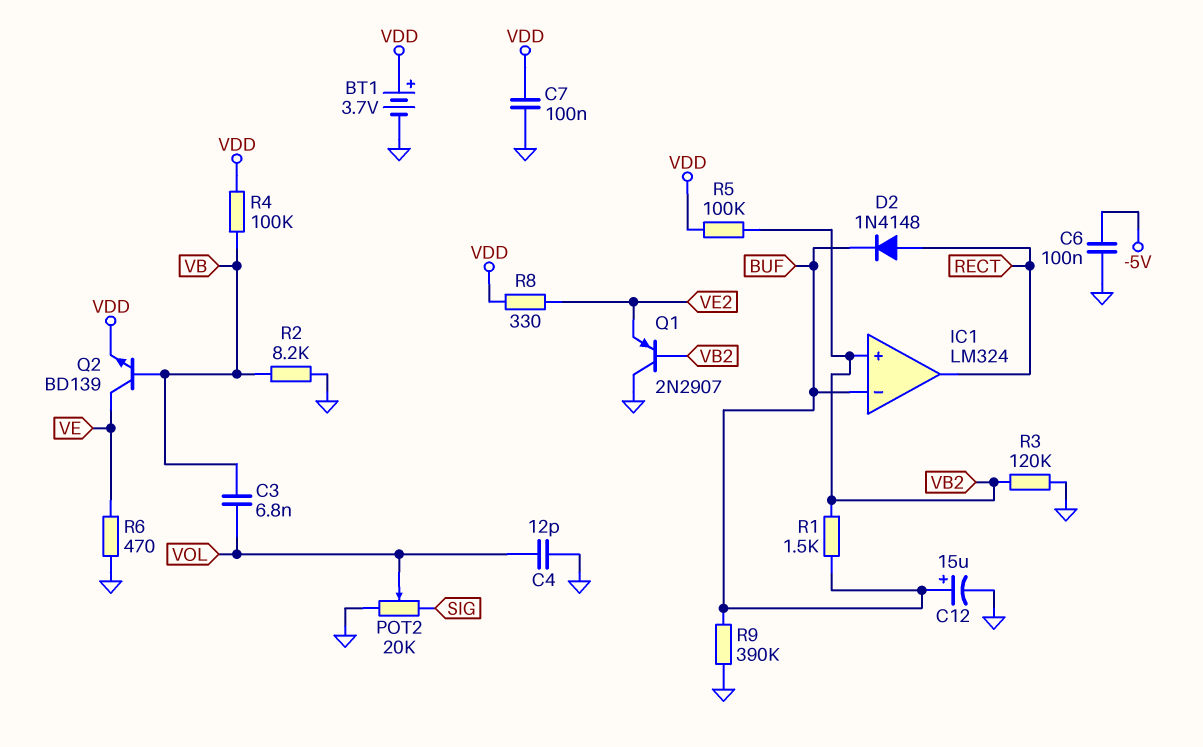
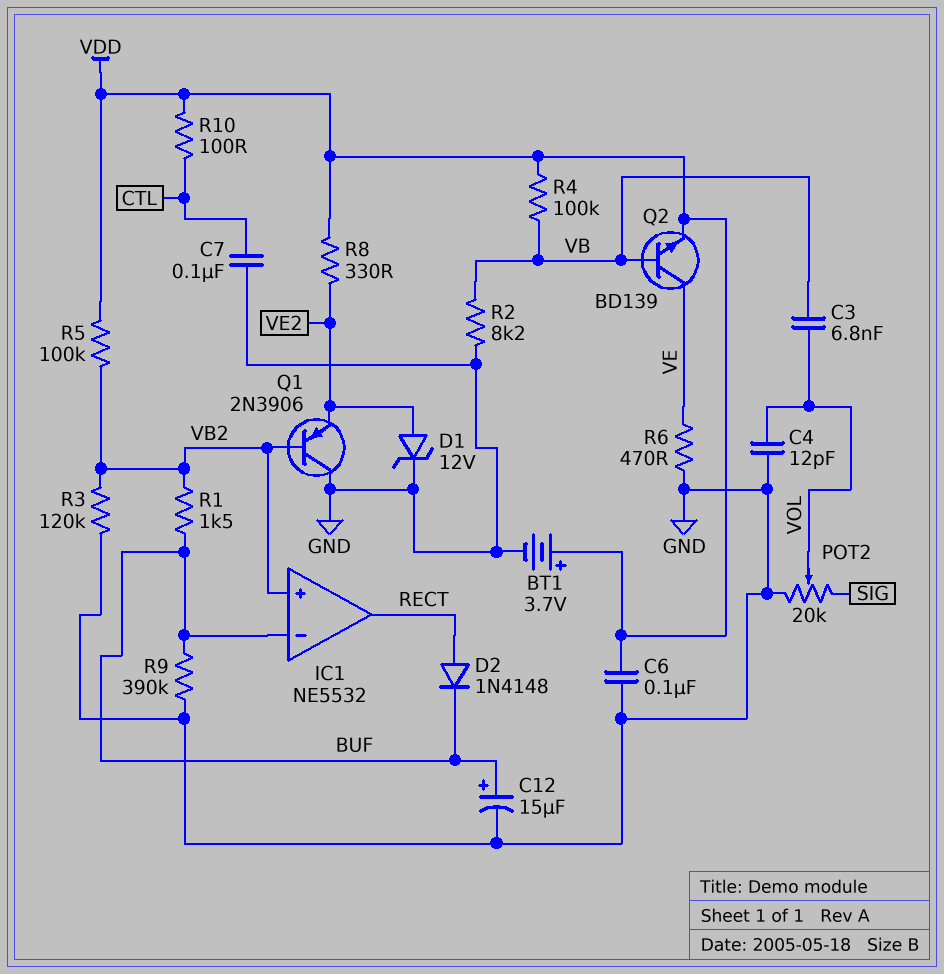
C6: 100nF (-5V, GND) -> 100nF (GND, VDD)
C7: 100nF (GND, VDD) -> 100nF (CTL, GND)
D1: none -> zener 12V (A VE2, K GND)
IC1: LM324 -> NE5532
Q1: PNP 2N2907 (B VB2, C GND, E VE2) -> PNP 2N3906 (B VB2, C GND, E VE2)
R10: none -> 100 (CTL, VDD)

